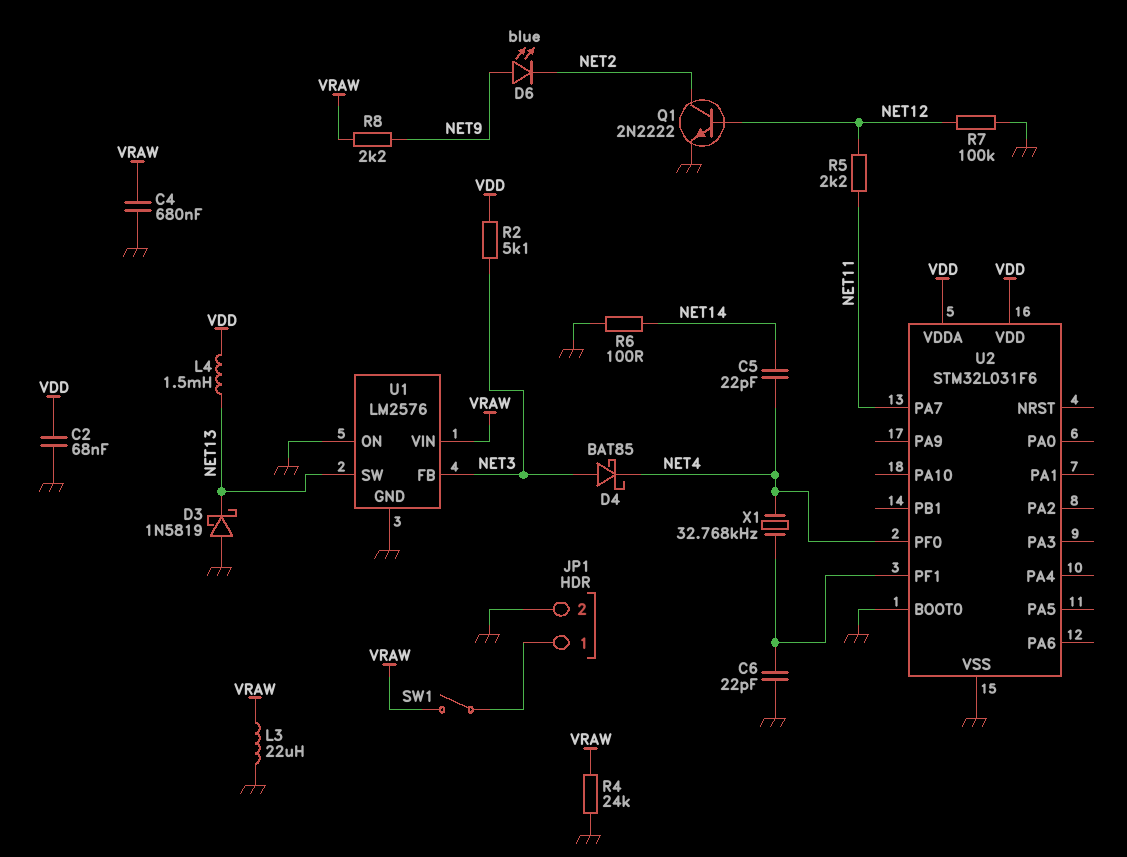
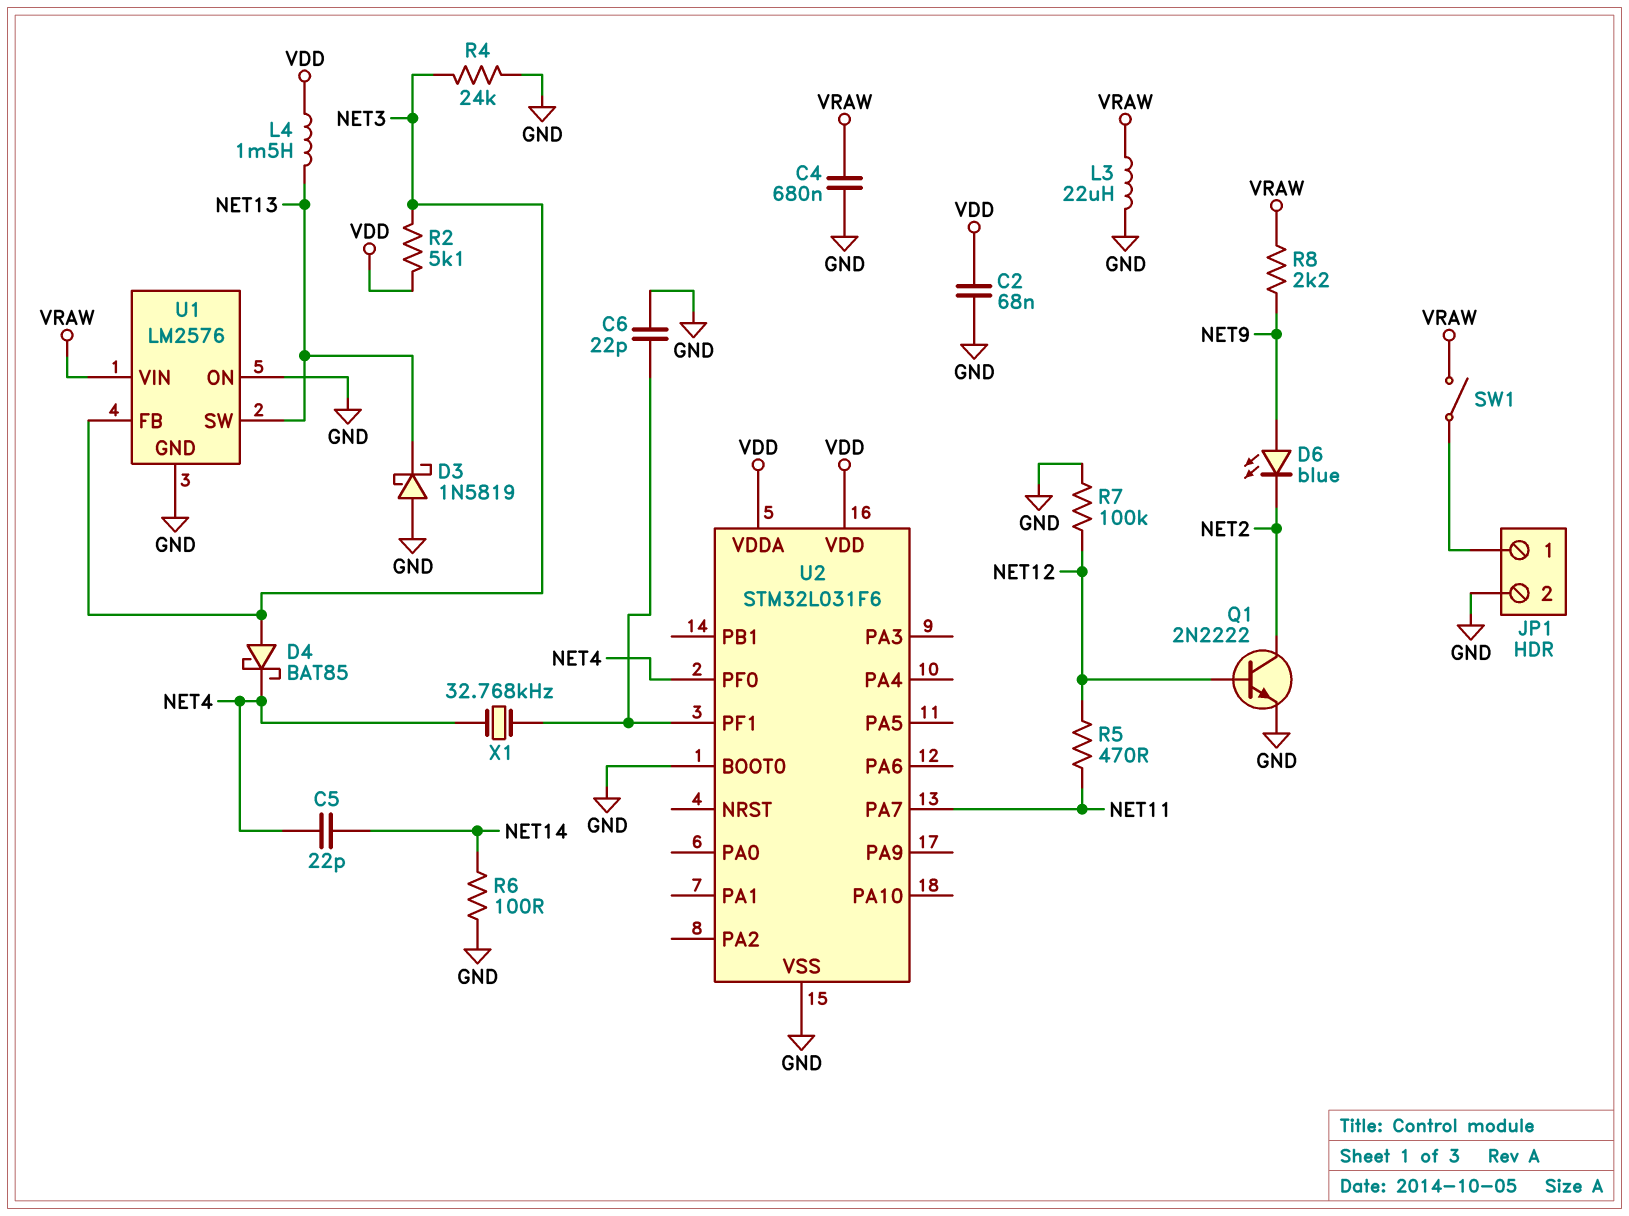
R4: 24k (GND, VRAW) -> 24k (GND, NET3)
R5: 2.2k (NET11, NET12) -> 470 (NET11, NET12)

